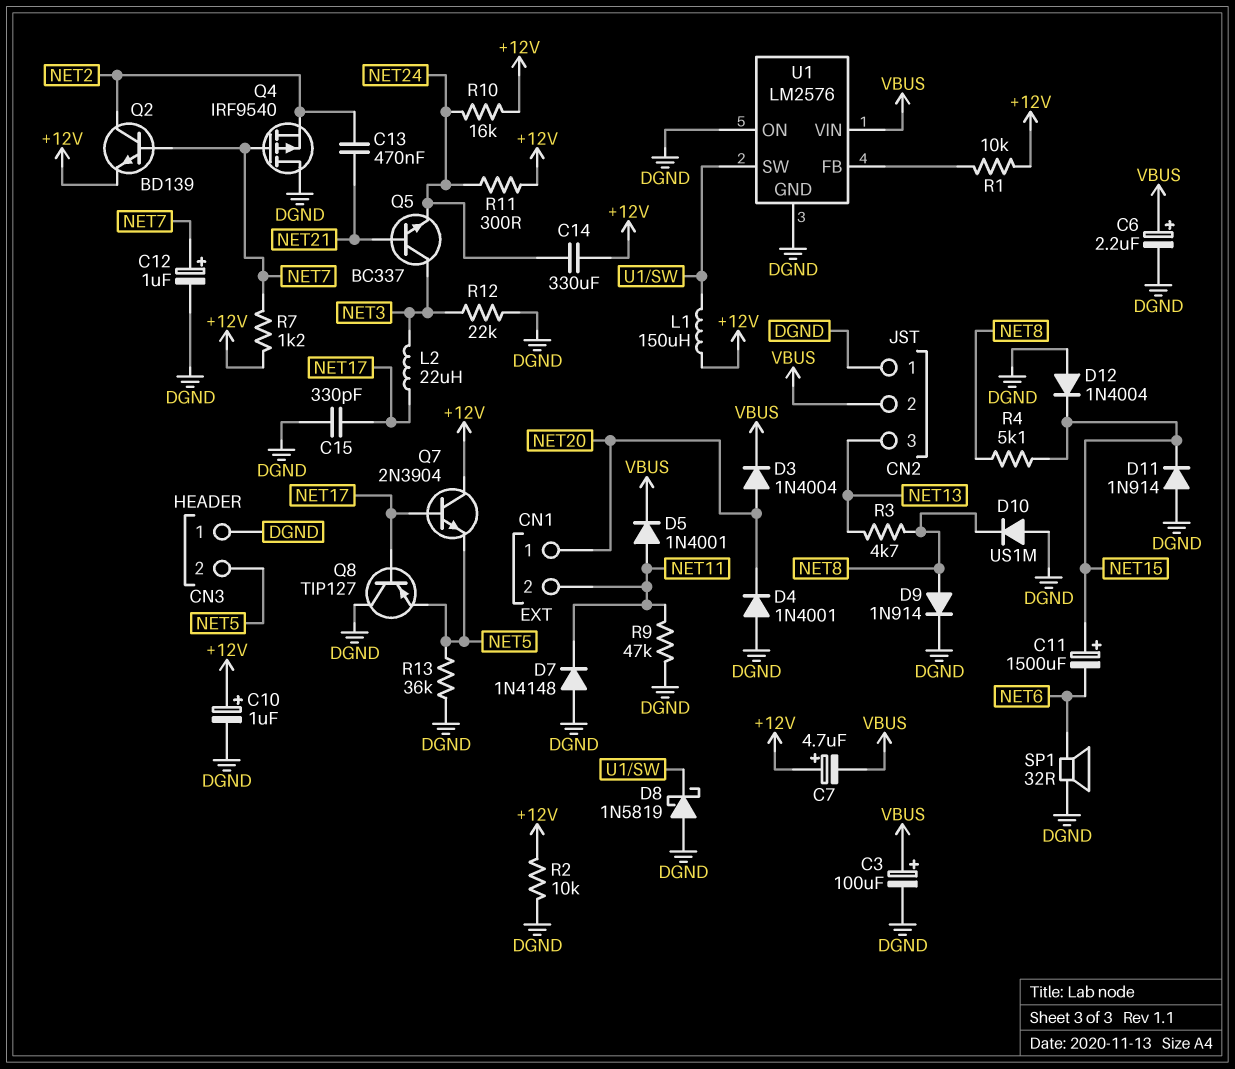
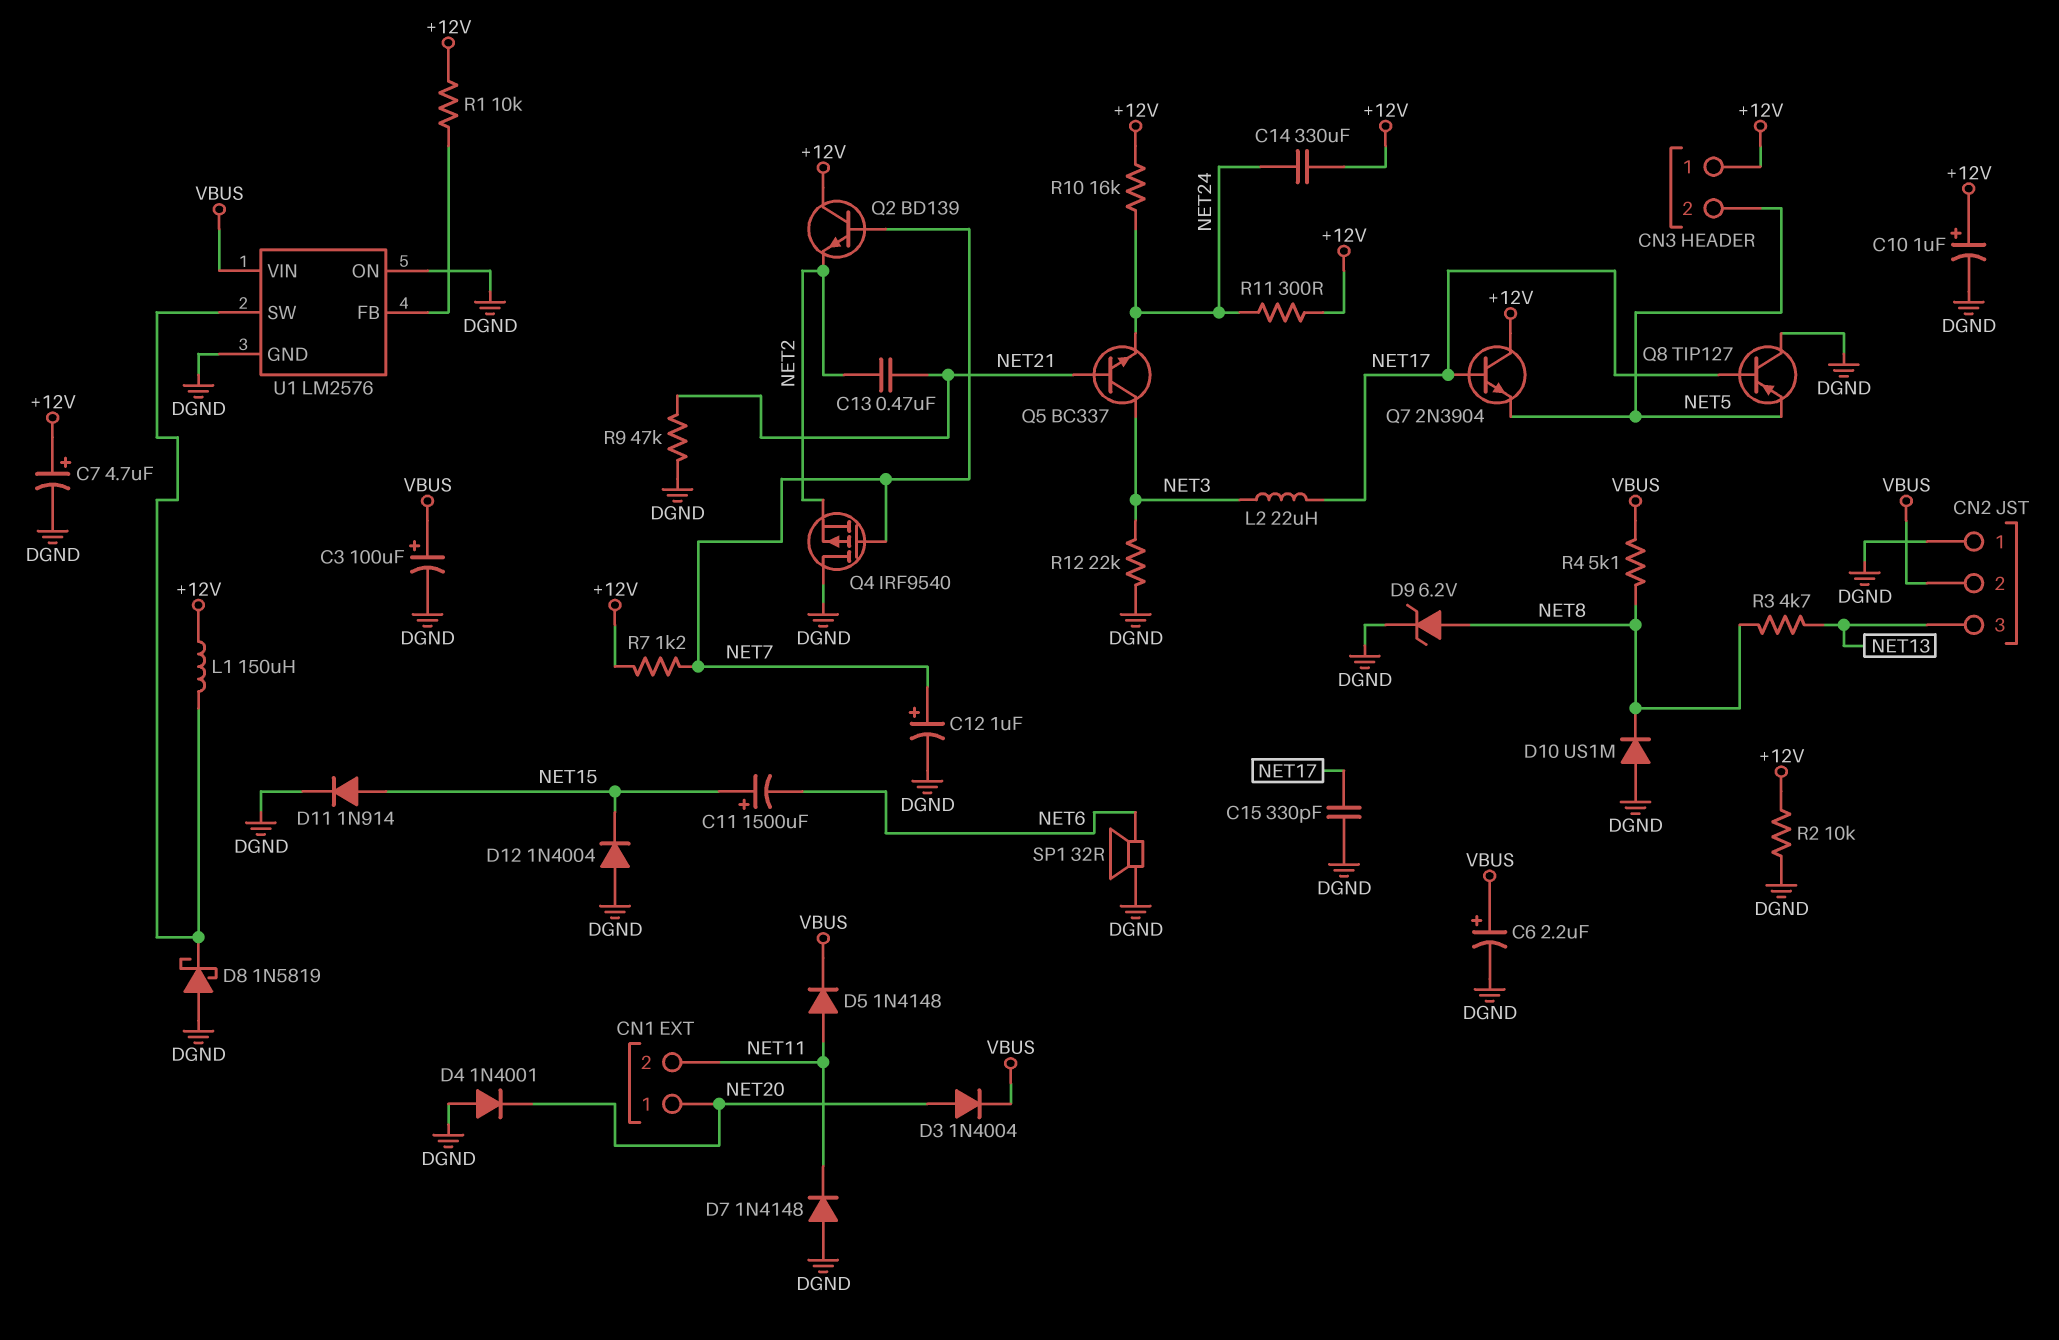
C7: 4.7uF (plus +12V, minus VBUS) -> 4.7uF (plus +12V, minus DGND)
CN3 pin 1: DGND -> +12V
D5: diode 1N4001 (A NET11, K VBUS) -> diode 1N4148 (A NET11, K VBUS)
D9: diode 1N914 (A NET8, K DGND) -> zener 6.2V (A NET8, K DGND)
D11: diode 1N914 (A DGND, K NET15) -> diode 1N914 (A NET15, K DGND)
Q2: NPN BD139 (B NET7, C NET2, E +12V) -> NPN BD139 (B NET7, C +12V, E NET2)
R4: 5.1k (NET8, NET15) -> 5.1k (NET8, VBUS)
R9: 47k (DGND, NET11) -> 47k (DGND, NET21)
R13: 36k (DGND, NET5) -> none

